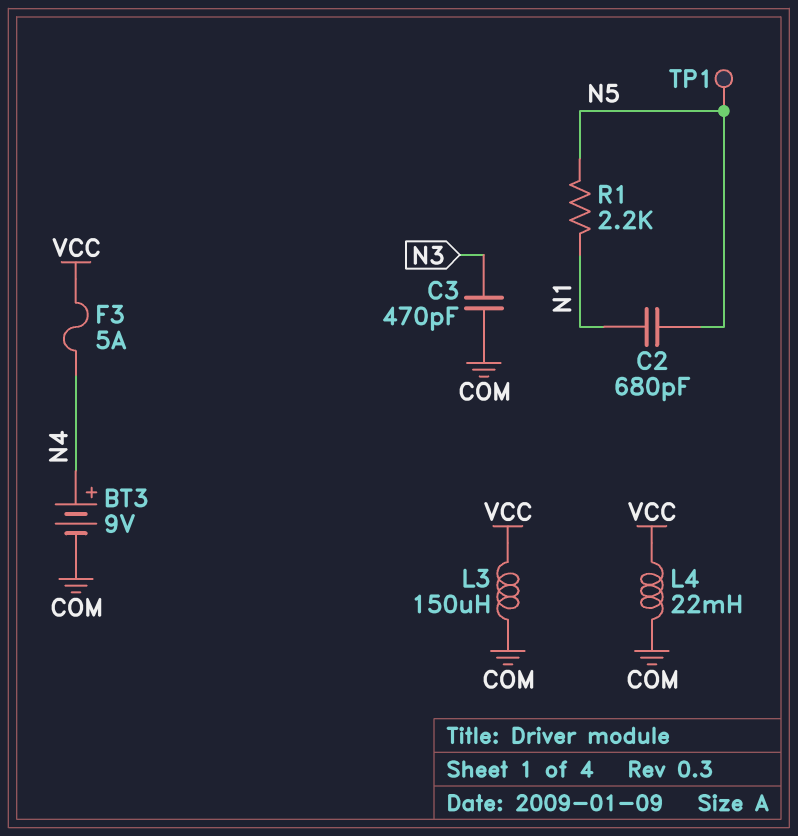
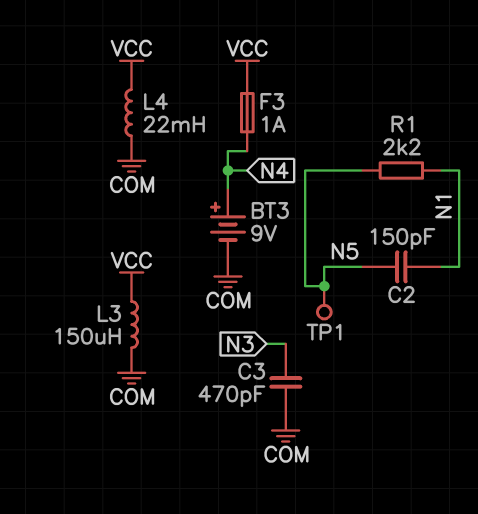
C2: 680pF (N1, N5) -> 150pF (N1, N5)
F3: 5A (N4, VCC) -> 1A (N4, VCC)

